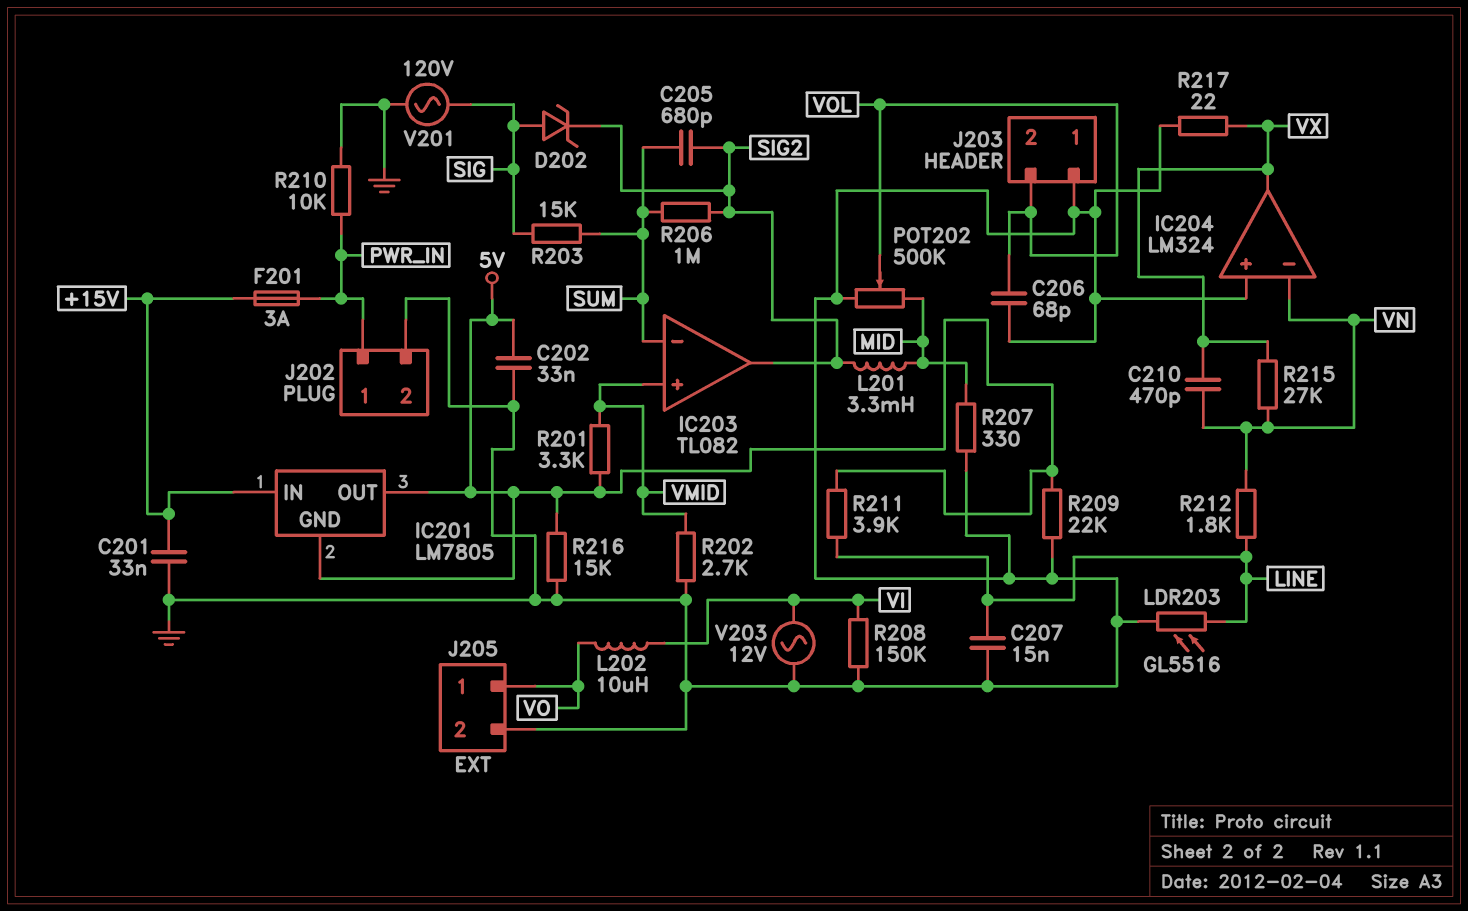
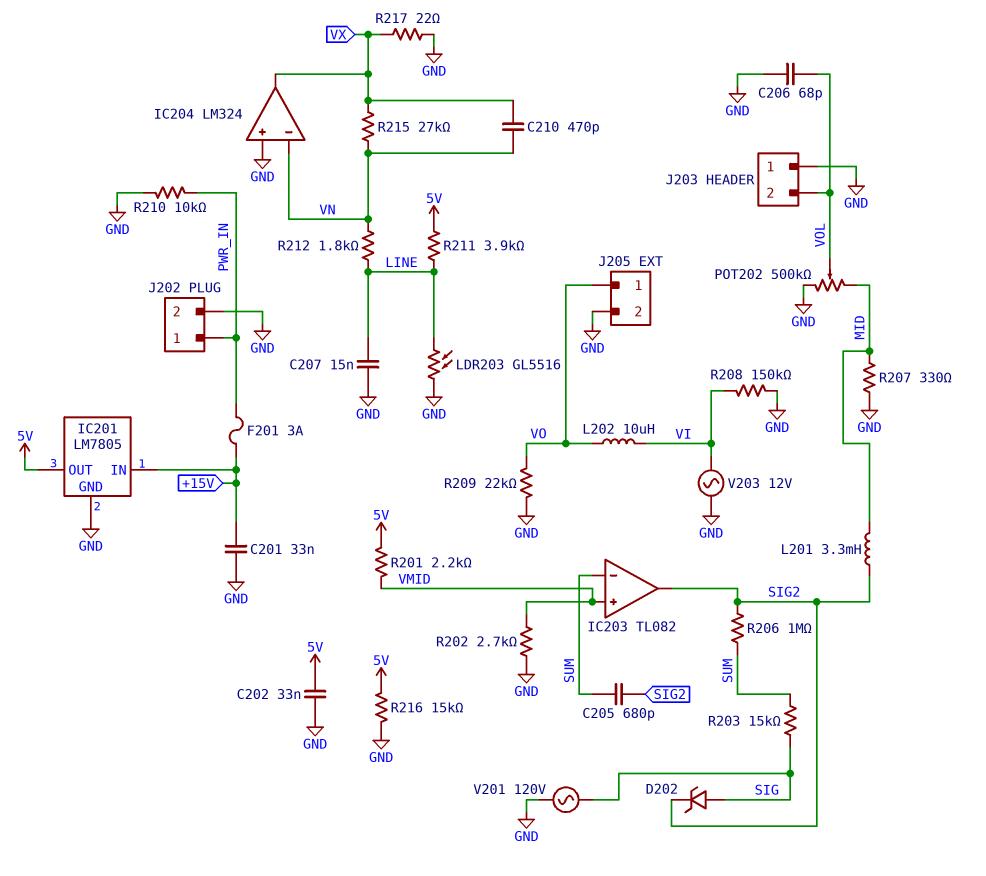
IC201 pin GND: 5V -> GND
R201: 3.3k (5V, VMID) -> 2.2k (5V, VMID)
R209: 22k (5V, GND) -> 22k (GND, VO)

